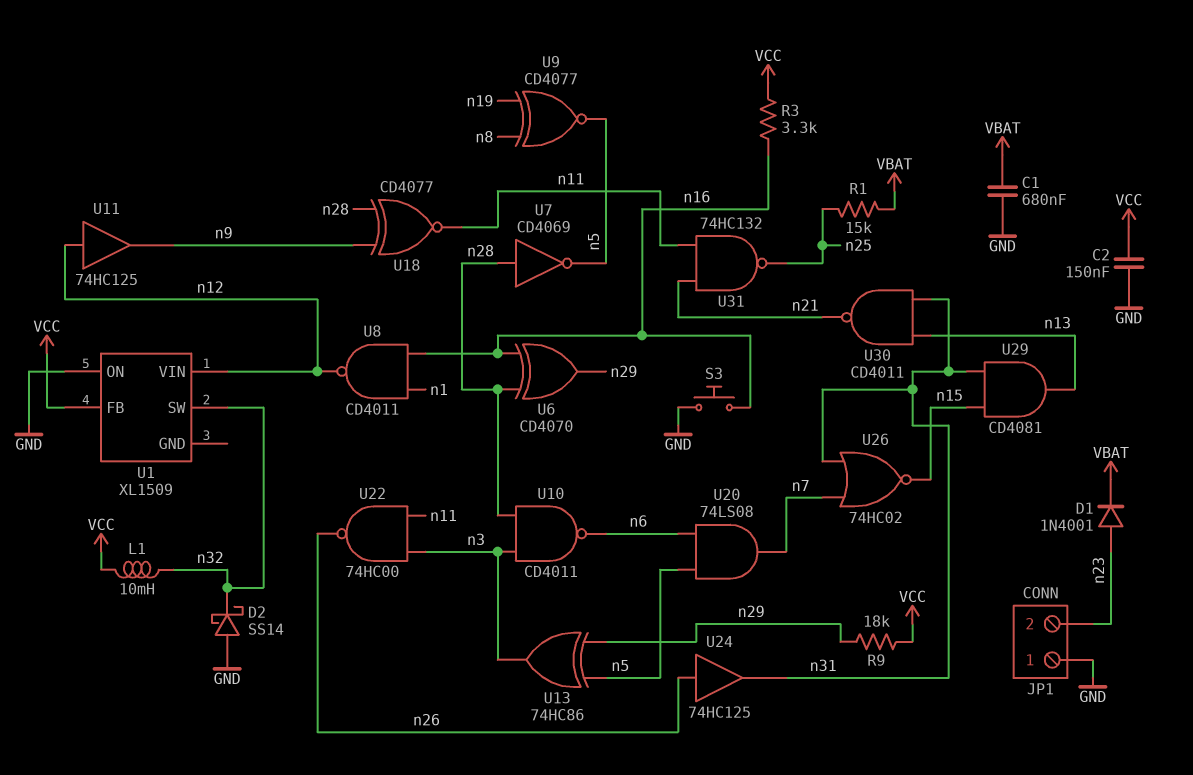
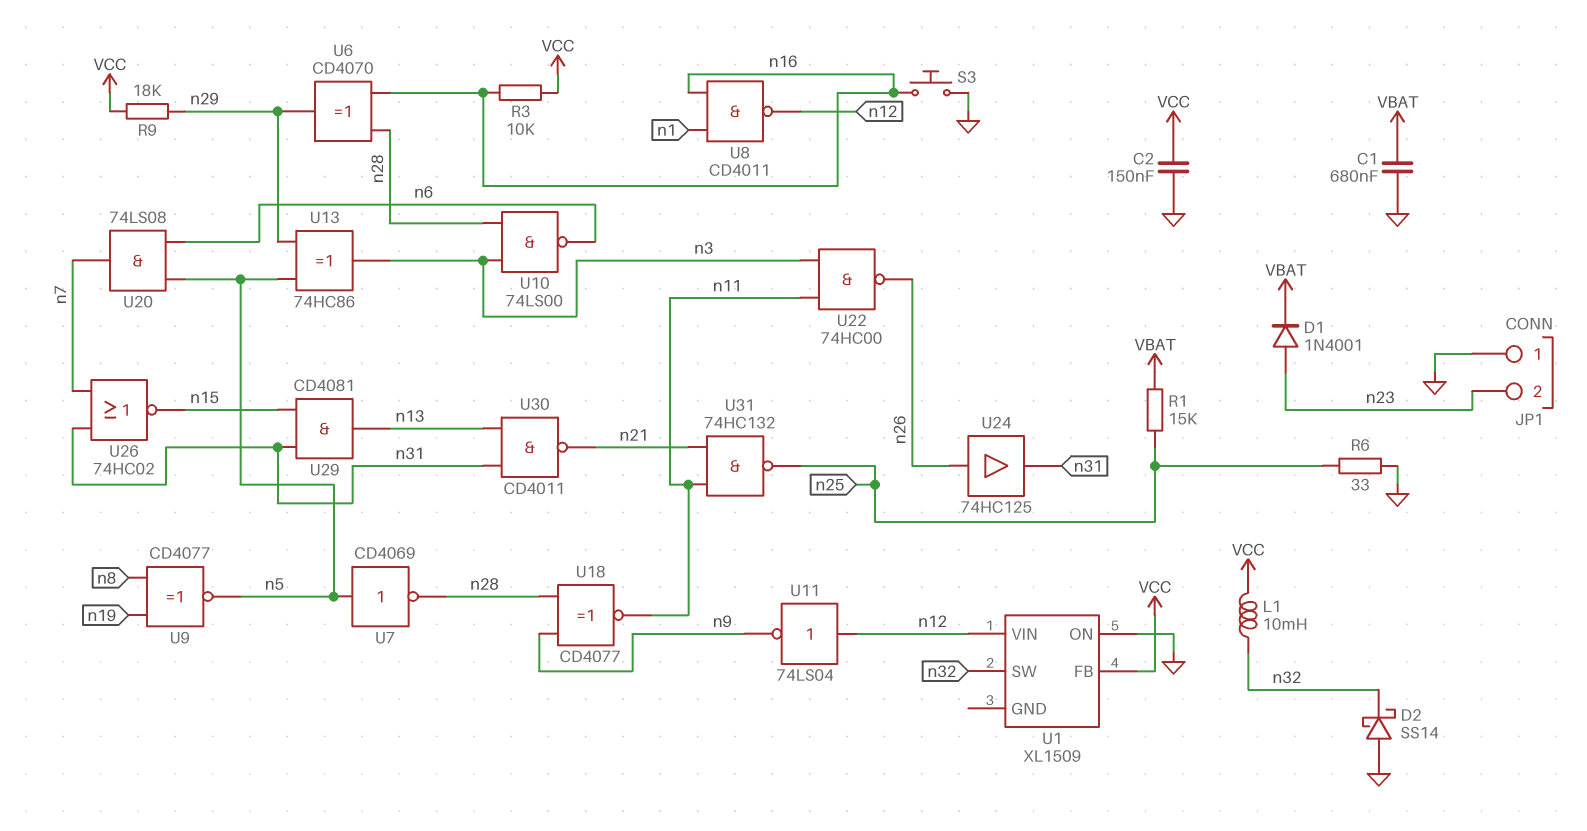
R3: 3.3k (VCC, n16) -> 10k (VCC, n16)
R6: none -> 33 (GND, n25)
U7: NOT CD4069 (in n28, out n5) -> NOT CD4069 (in n5, out n28)
U10: NAND CD4011 (in n3, in n28, out n6) -> NAND 74LS00 (in n3, in n28, out n6)
U11: buffer 74HC125 (in n12, out n9) -> NOT 74LS04 (in n12, out n9)

